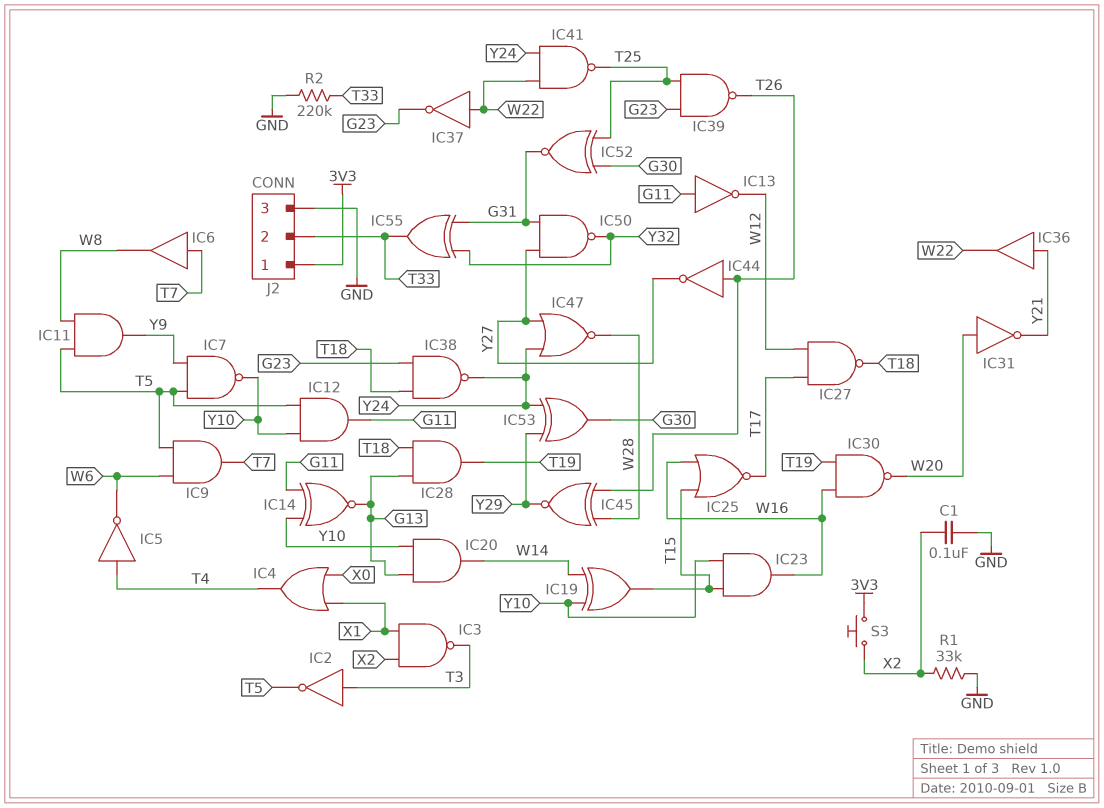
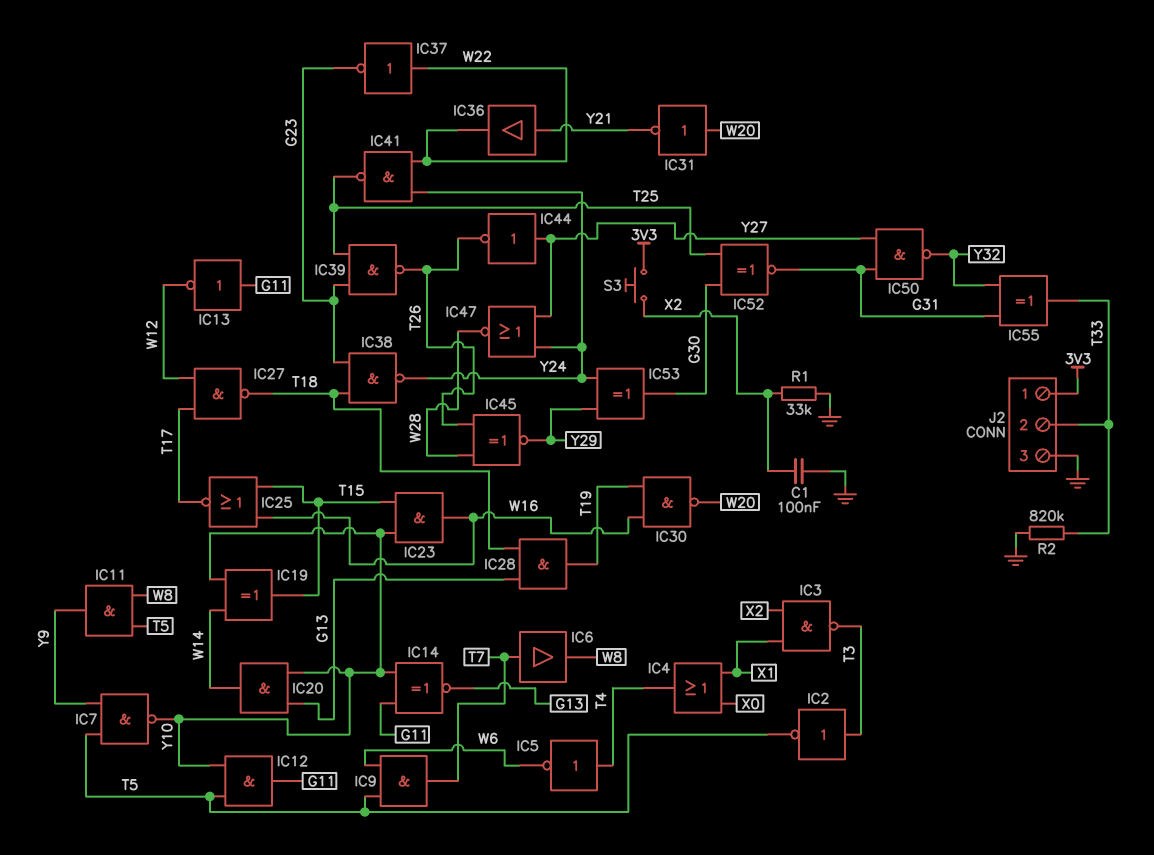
IC44: NOT (in T26, out Y27) -> NOT (in Y27, out T26)
R2: 220k (GND, T33) -> 820k (GND, T33)

